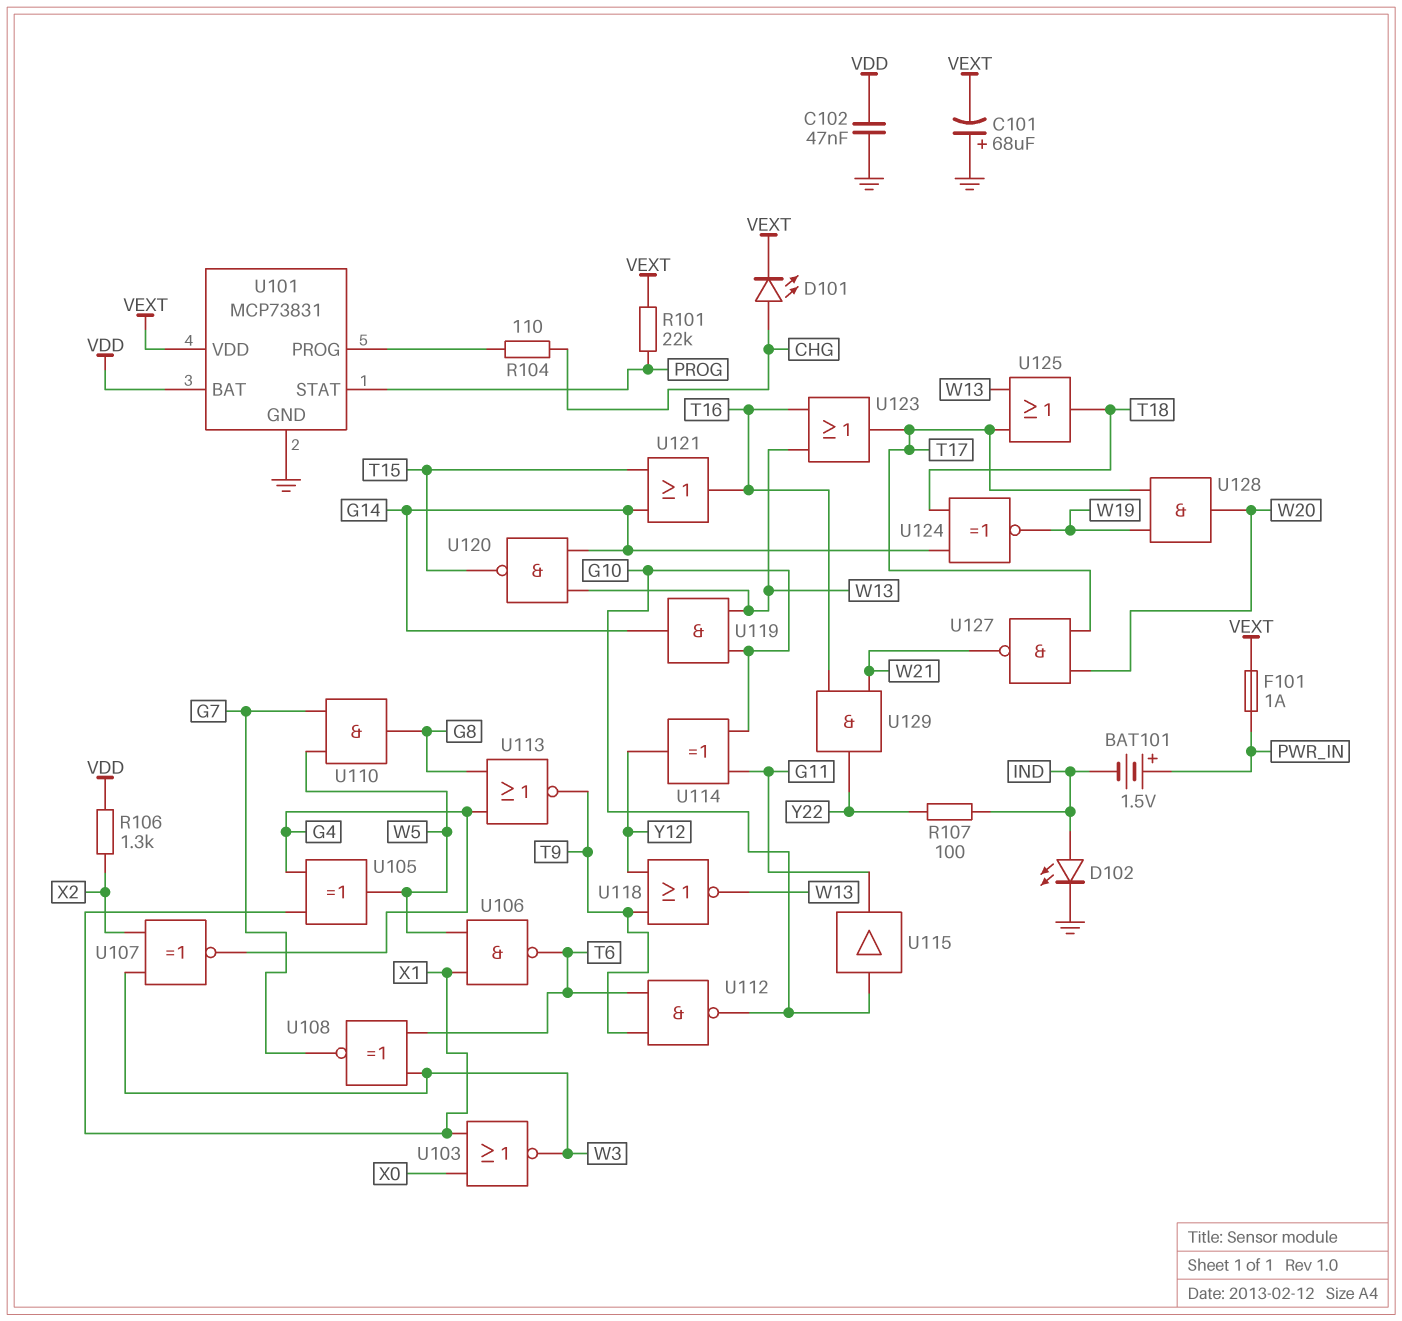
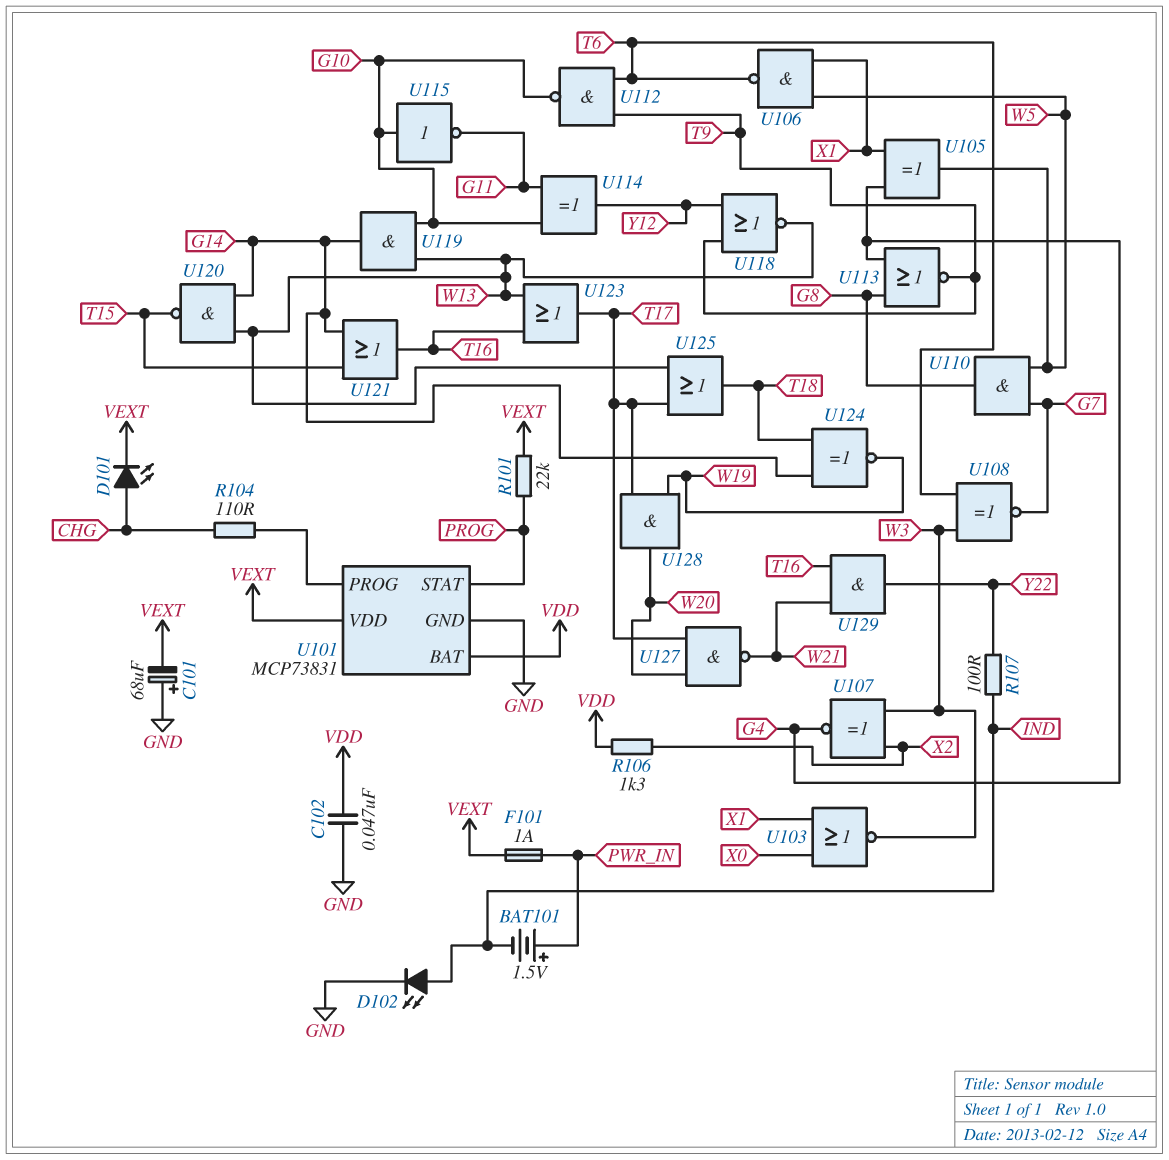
U115: buffer (in G10, out G11) -> NOT (in G10, out G11)

